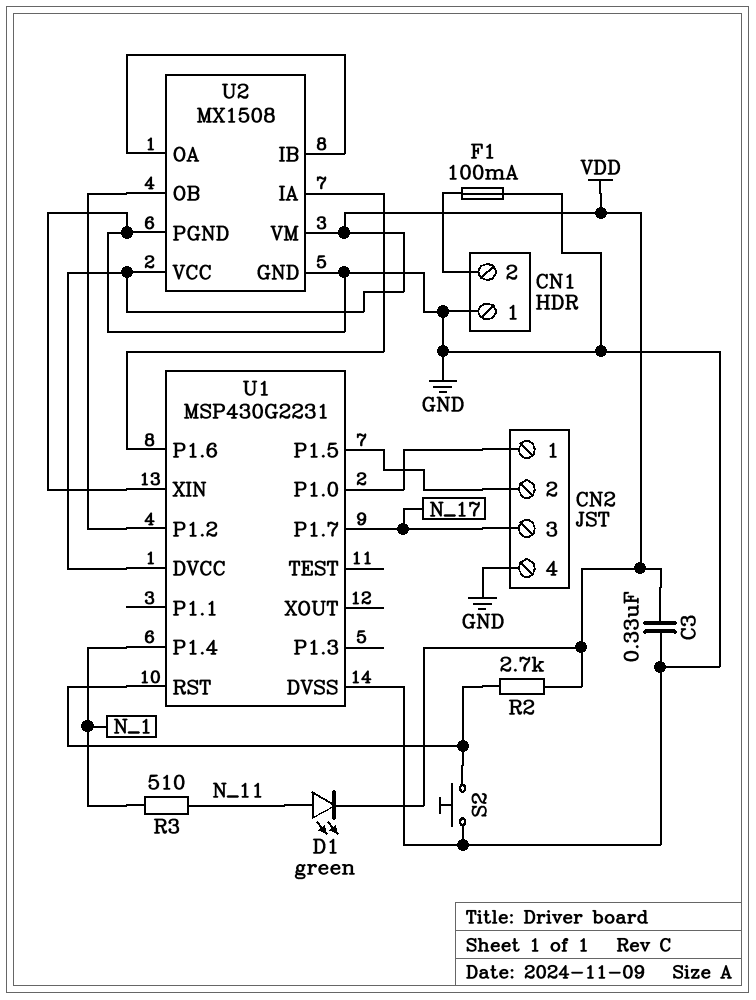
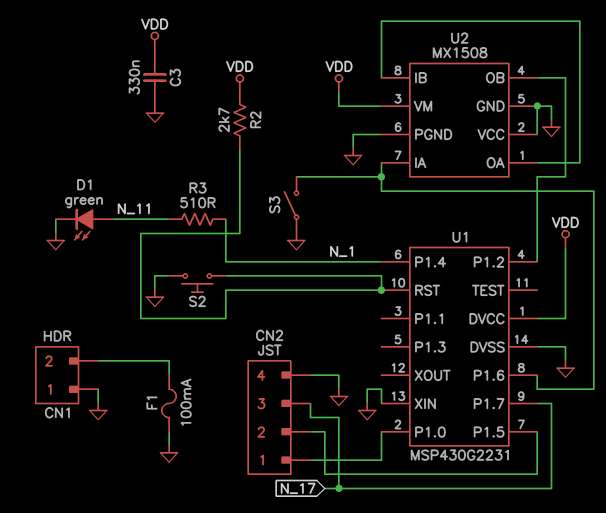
D1: LED green (A N_11, K VDD) -> LED green (A N_11, K GND)
S3: none -> switch (GND, U1/P1.6)
U2 pin VCC: VDD -> GND

